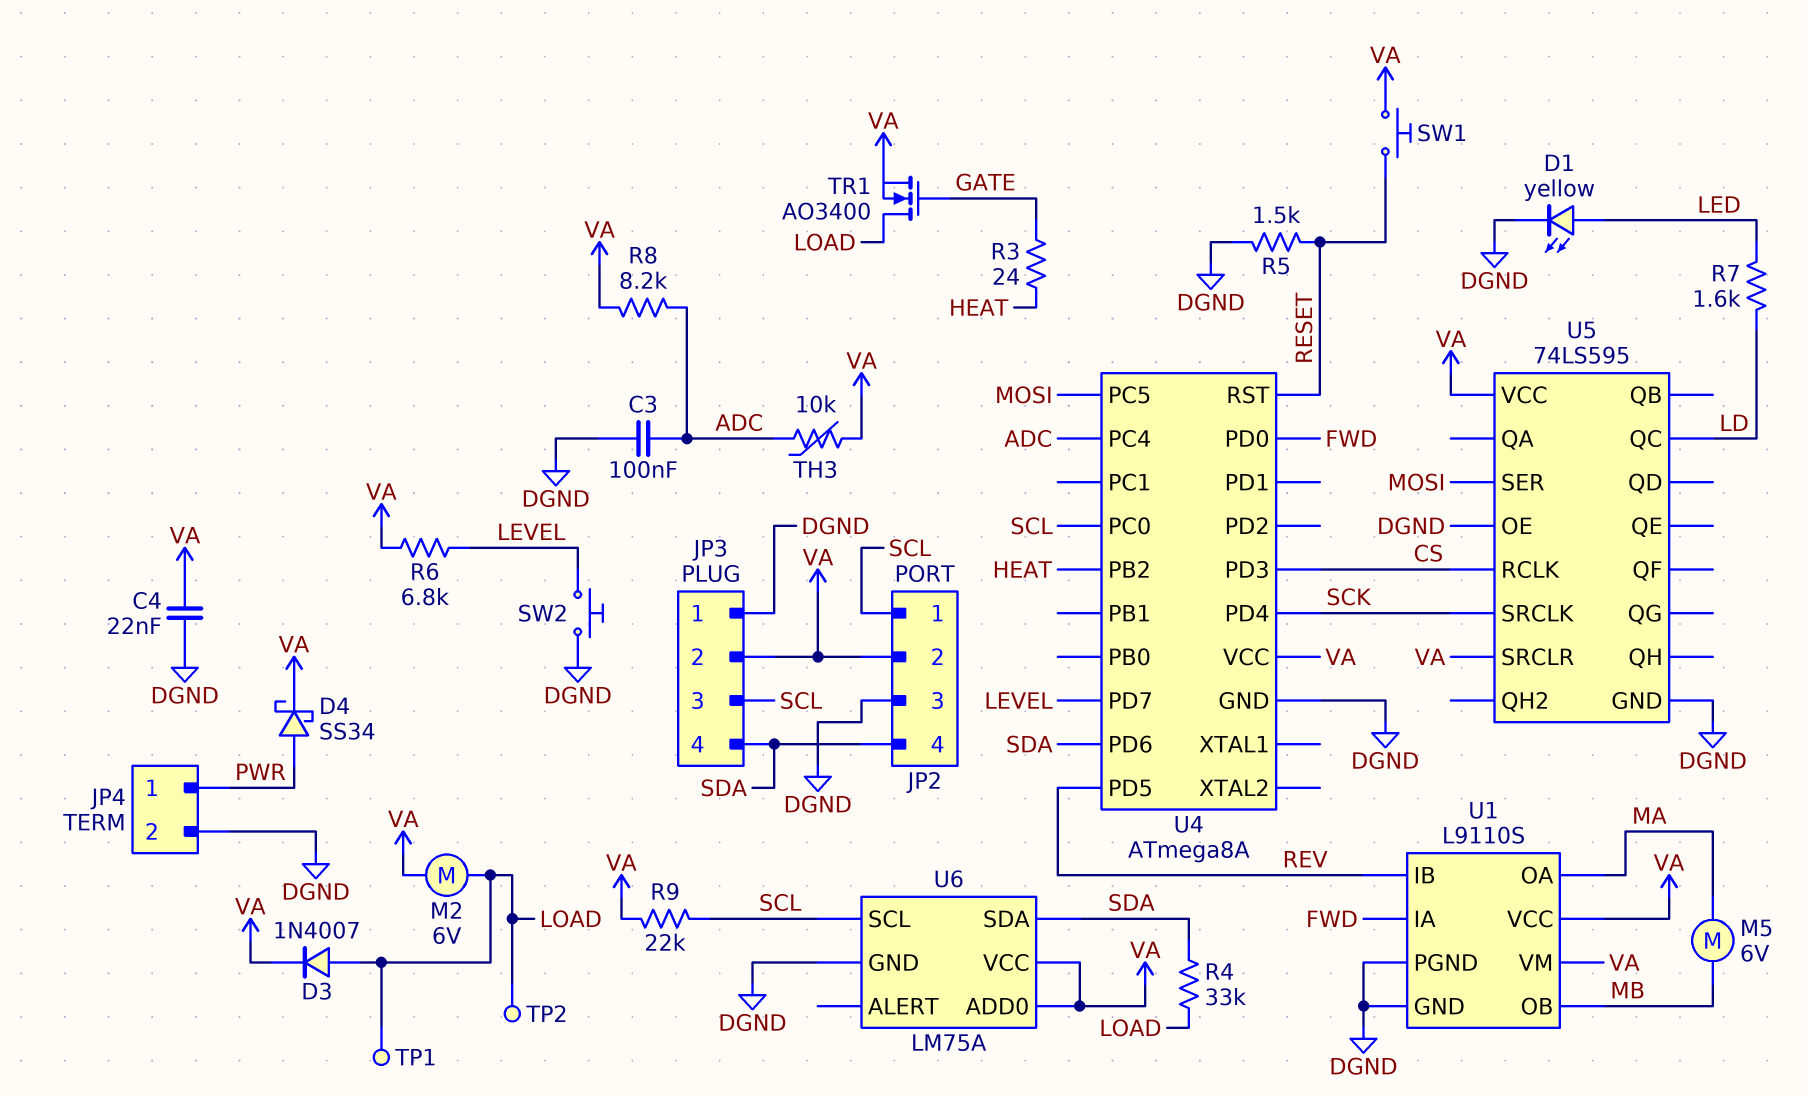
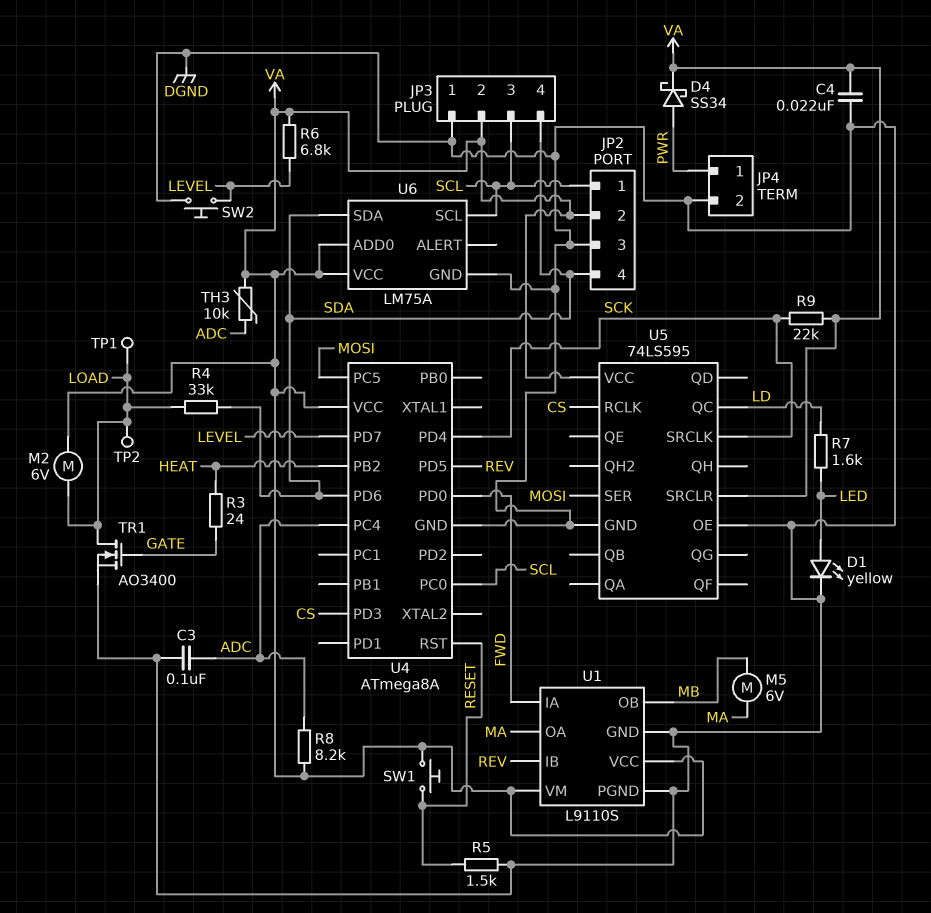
D3: diode 1N4007 (A LOAD, K VA) -> none
R9: 22k (SCL, VA) -> 22k (SCK, VA)
TR1: NMOS AO3400 (G GATE, D LOAD, S VA) -> NMOS AO3400 (G GATE, D LOAD, S DGND)

